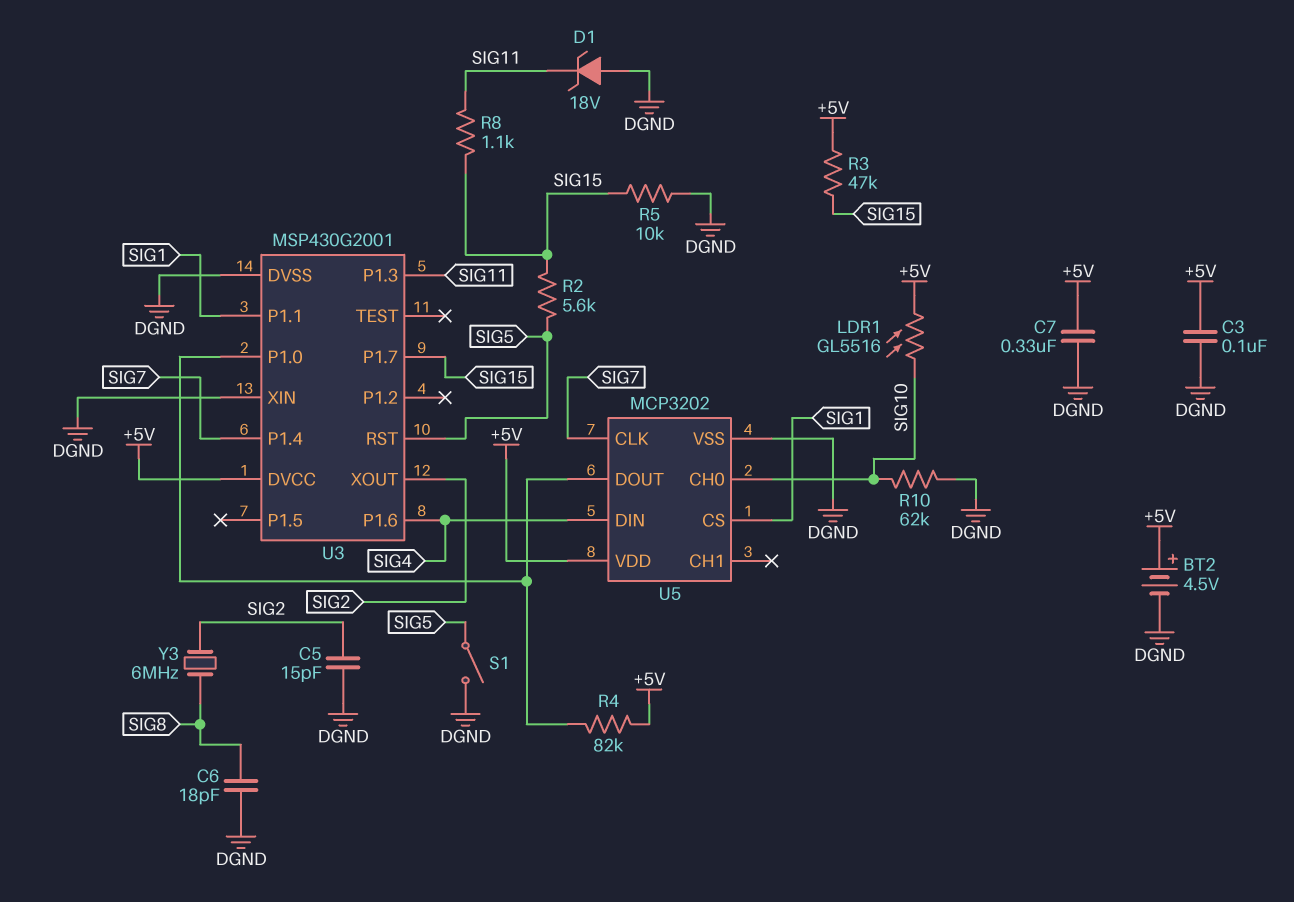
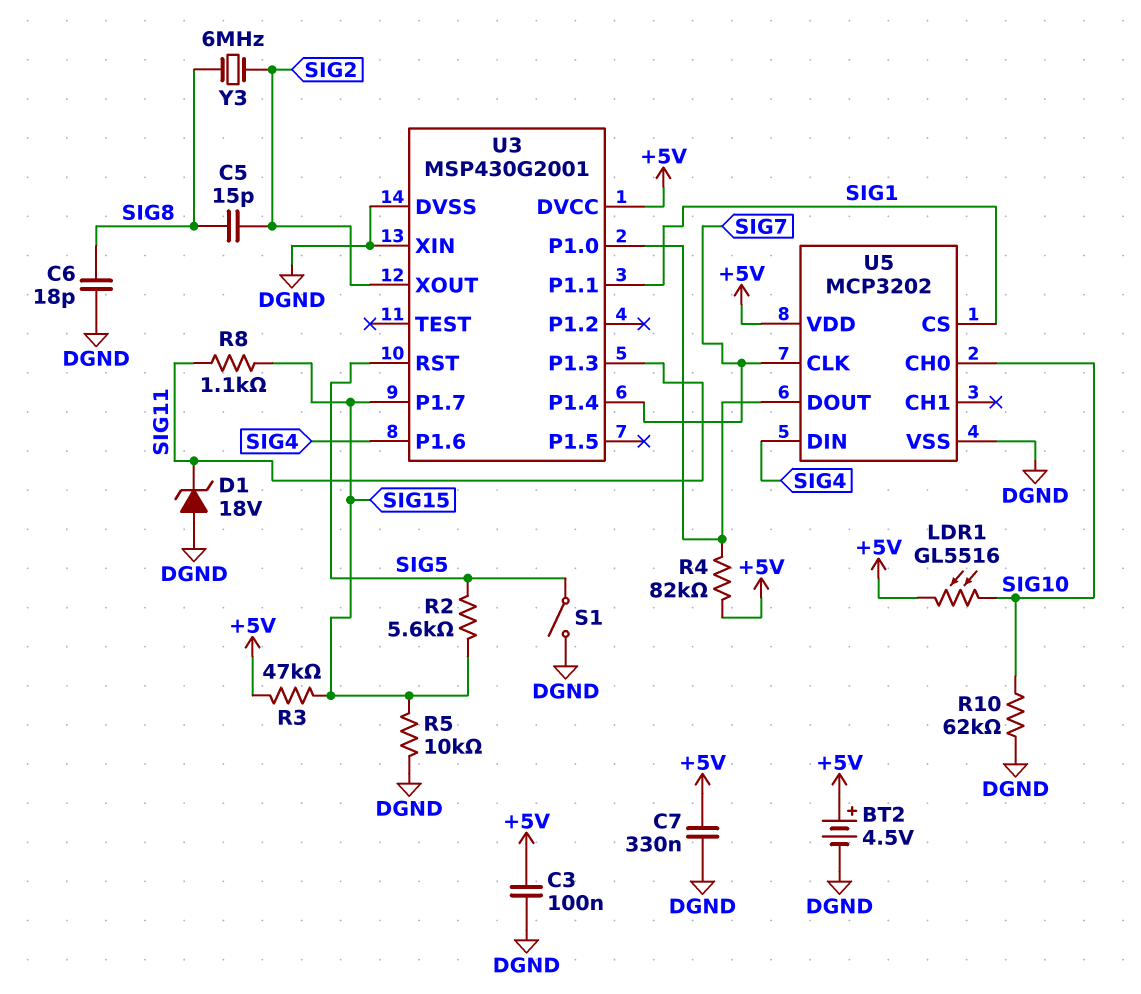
C5: 15pF (DGND, SIG2) -> 15pF (SIG2, SIG8)

